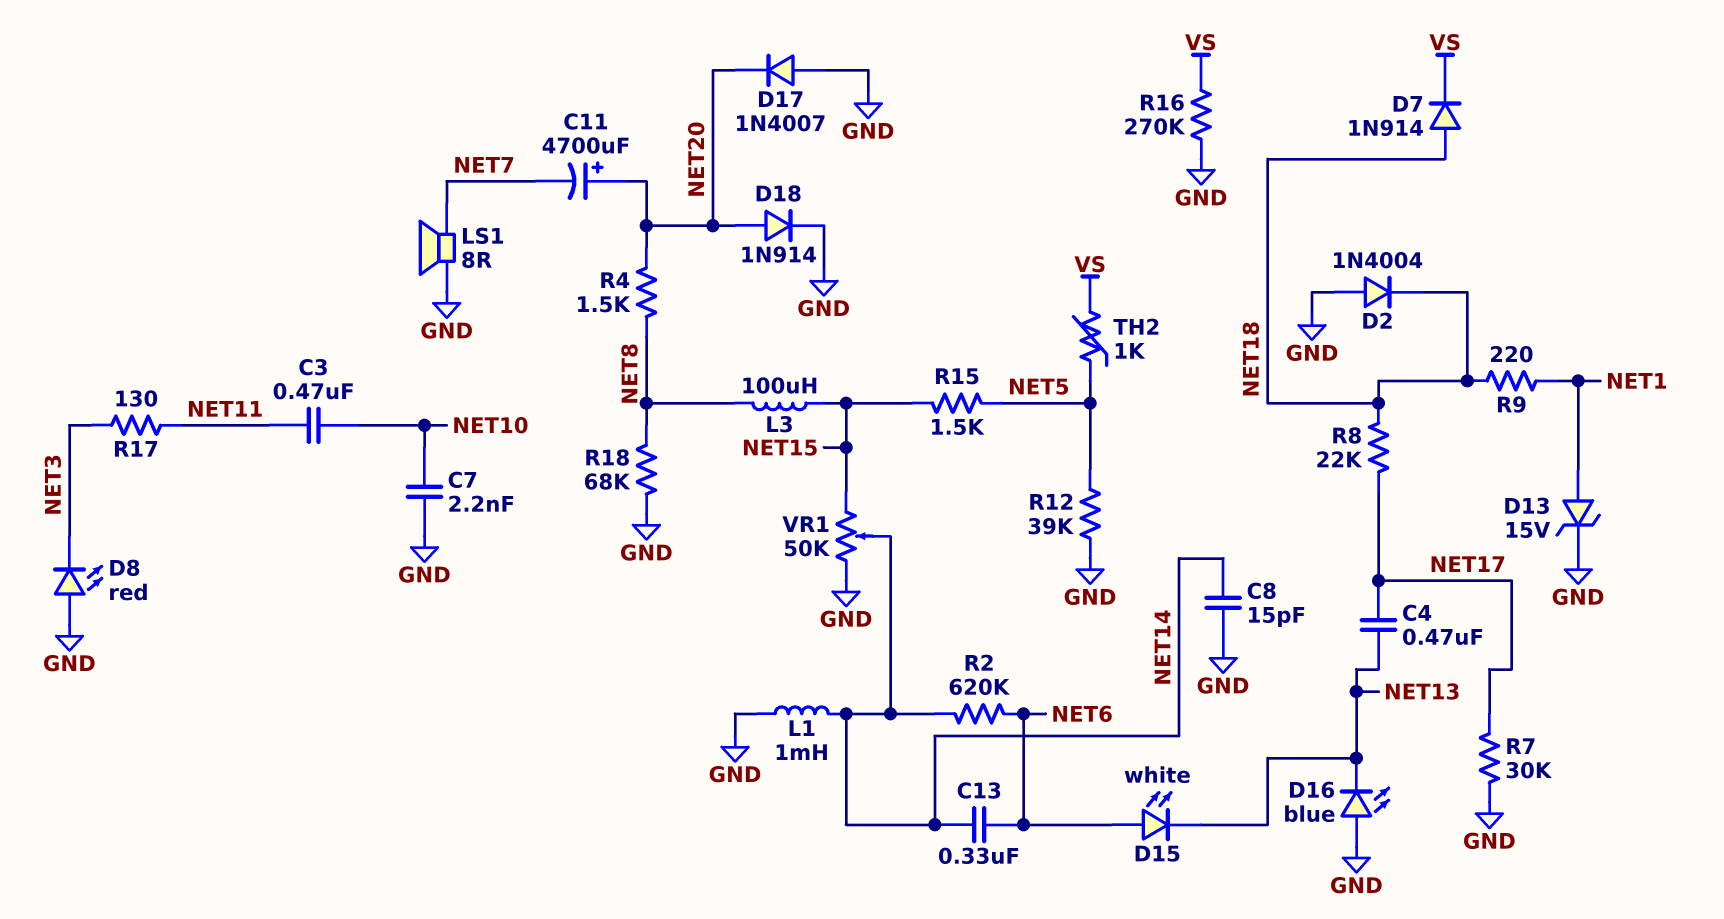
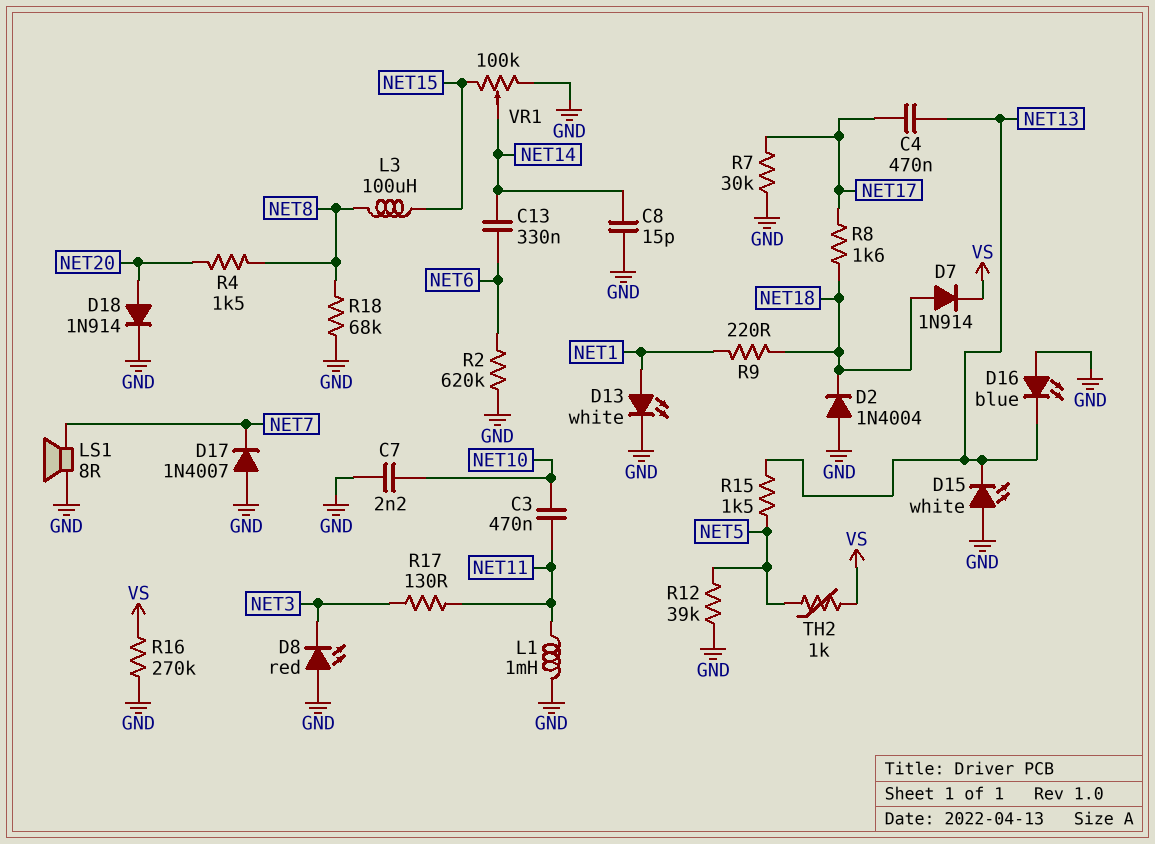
C11: 4700uF (plus NET20, minus NET7) -> none
D13: zener 15V (A NET1, K GND) -> LED white (A NET1, K GND)
D15: LED white (A NET6, K NET13) -> LED white (A GND, K NET13)
D17: diode 1N4007 (A GND, K NET20) -> diode 1N4007 (A GND, K NET7)
L1: 1mH (GND, NET14) -> 1mH (GND, NET11)
R2: 620k (NET6, NET14) -> 620k (GND, NET6)
R8: 22k (NET17, NET18) -> 1.6k (NET17, NET18)
R15: 1.5k (NET5, NET15) -> 1.5k (NET5, NET13)
VR1: 50k (GND, NET15, wiper NET14) -> 100k (GND, NET15, wiper NET14)

